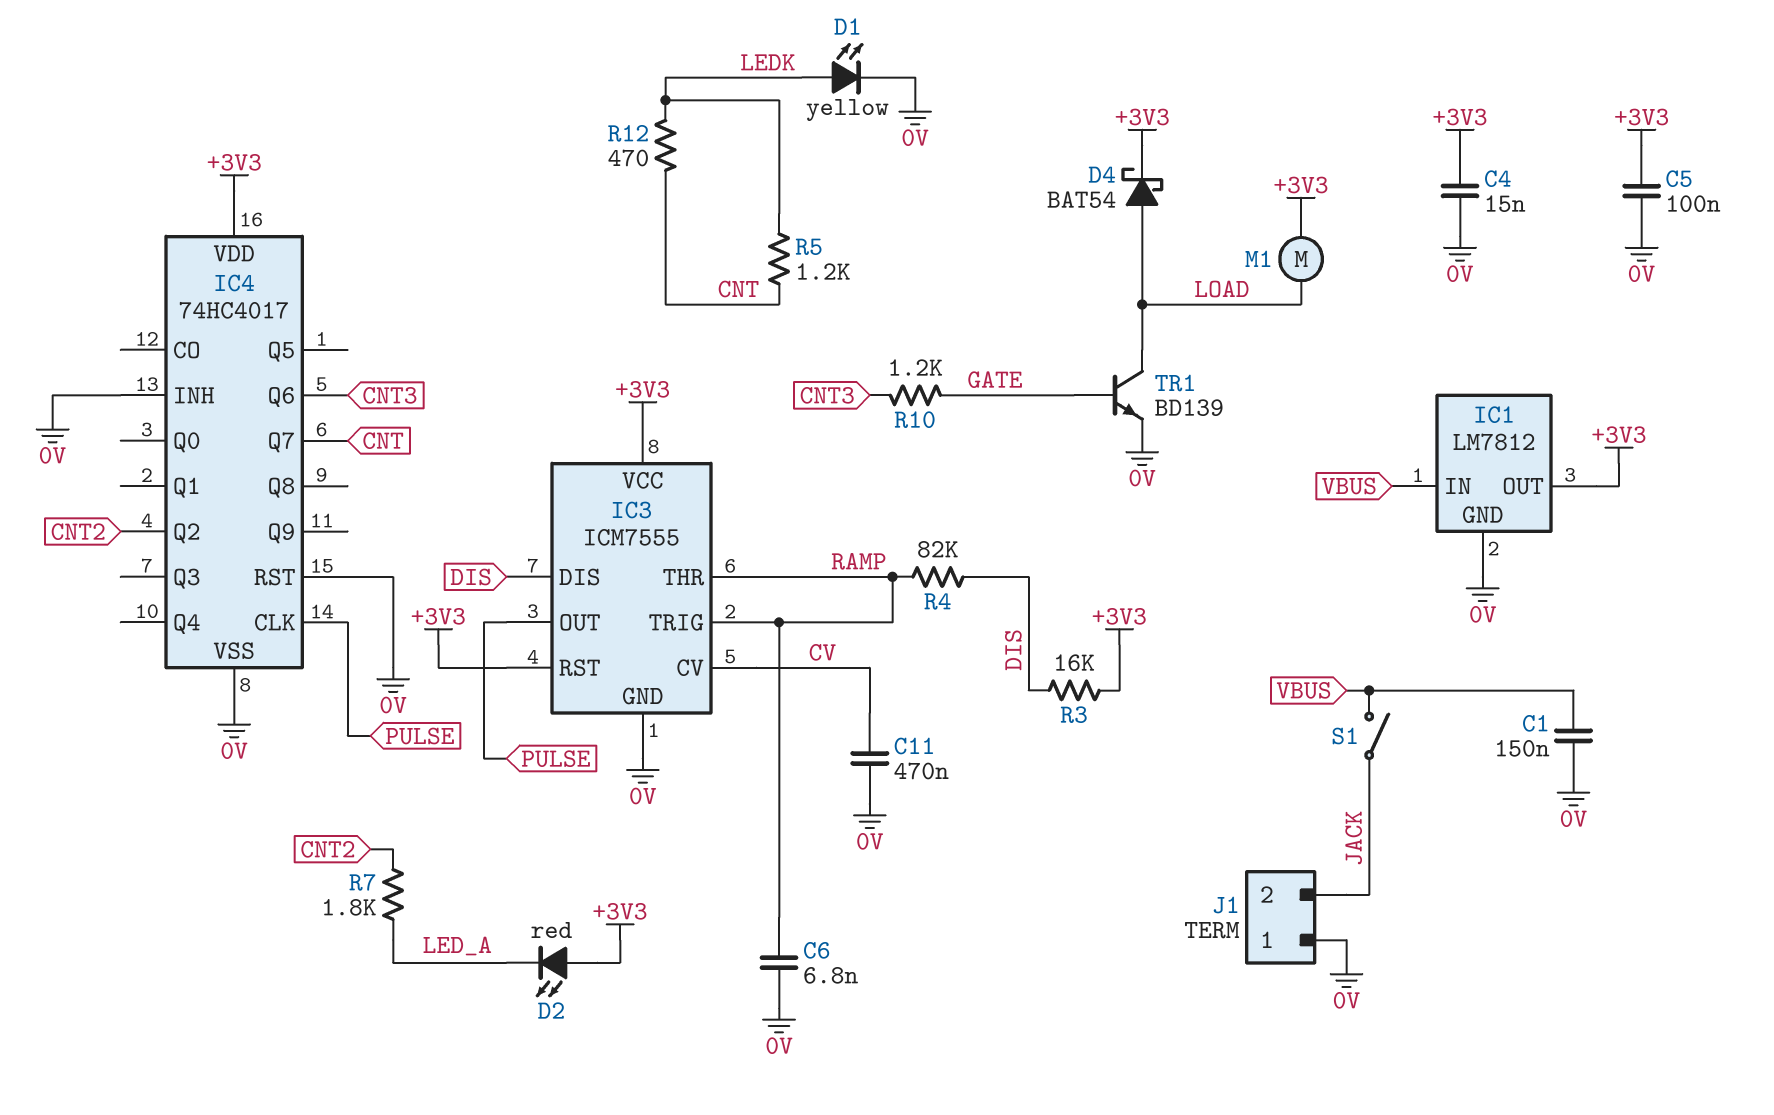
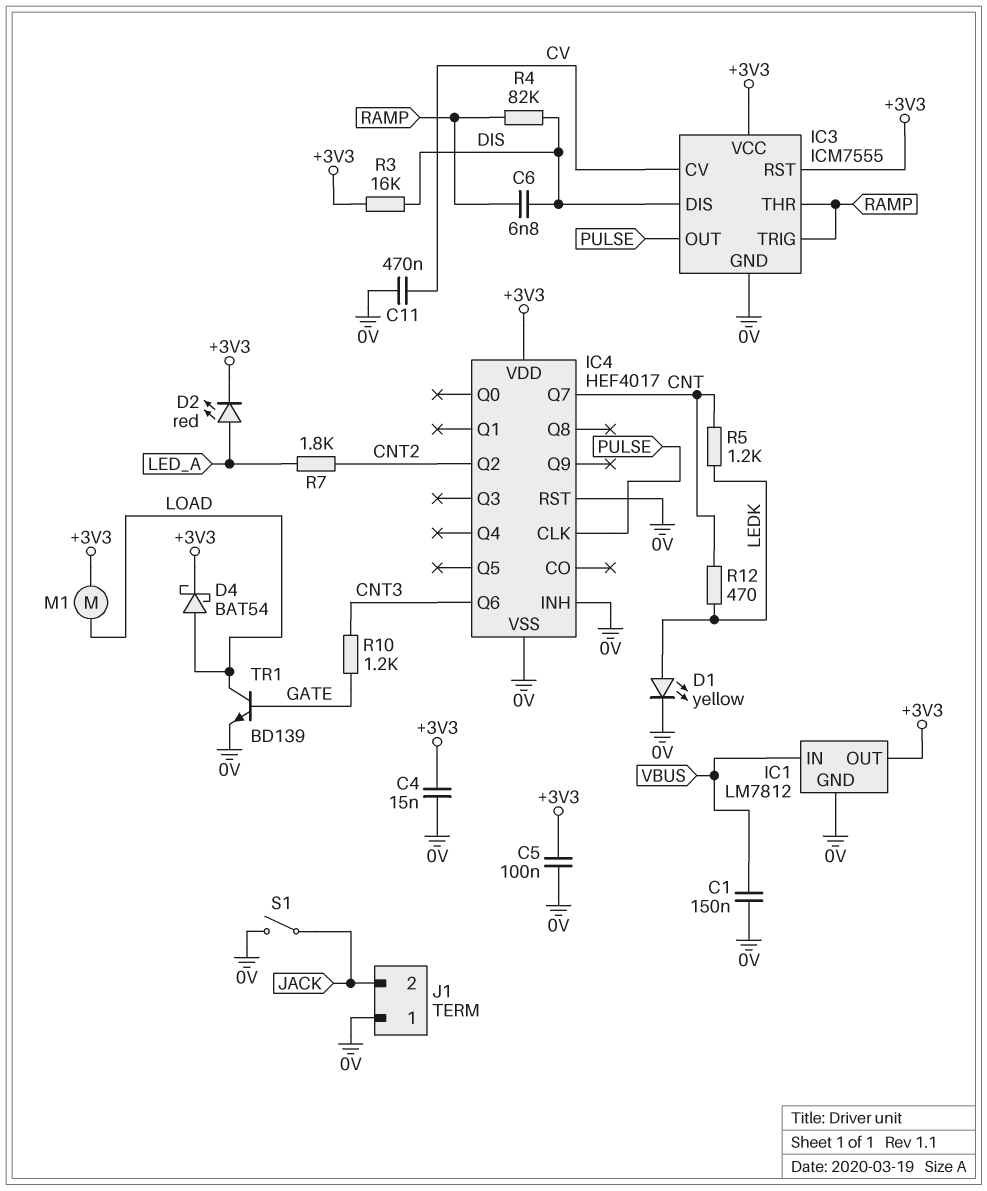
C6: 6.8nF (0V, RAMP) -> 6.8nF (DIS, RAMP)
D2: LED red (A +3V3, K LED_A) -> LED red (A LED_A, K +3V3)
IC4: 74HC4017 -> HEF4017
S1: switch (JACK, VBUS) -> switch (0V, JACK)

